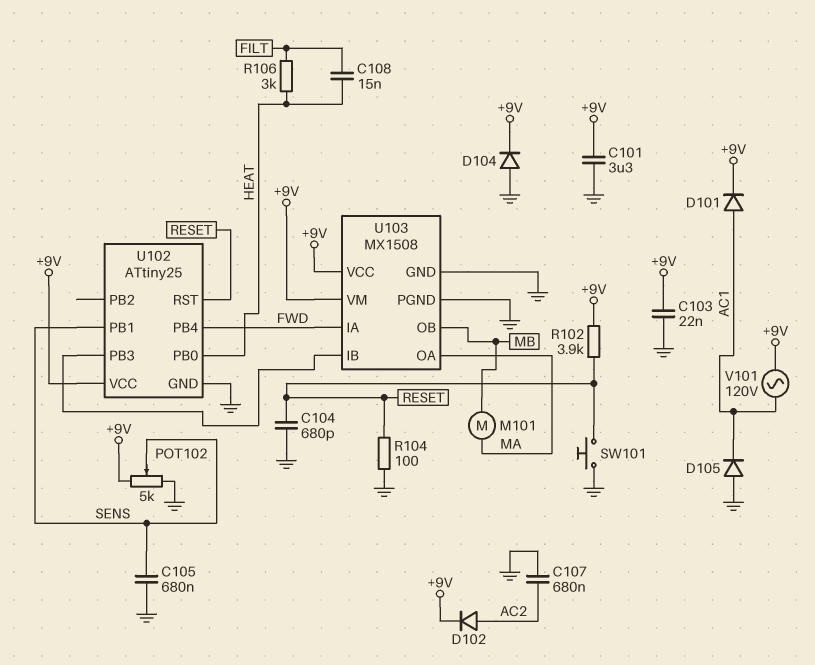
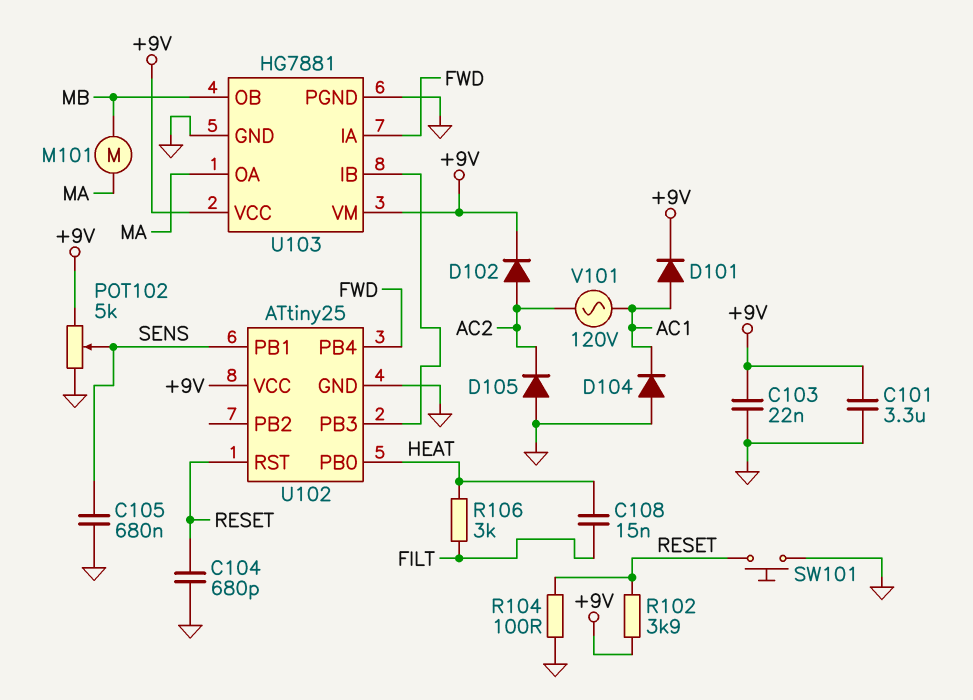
C107: 680nF (AC2, GND) -> none
D104: diode (A GND, K +9V) -> diode (A GND, K AC1)
D105: diode (A GND, K AC1) -> diode (A GND, K AC2)
U103: MX1508 -> HG7881
V101: AC 120V (+9V, AC1) -> AC 120V (AC1, AC2)

